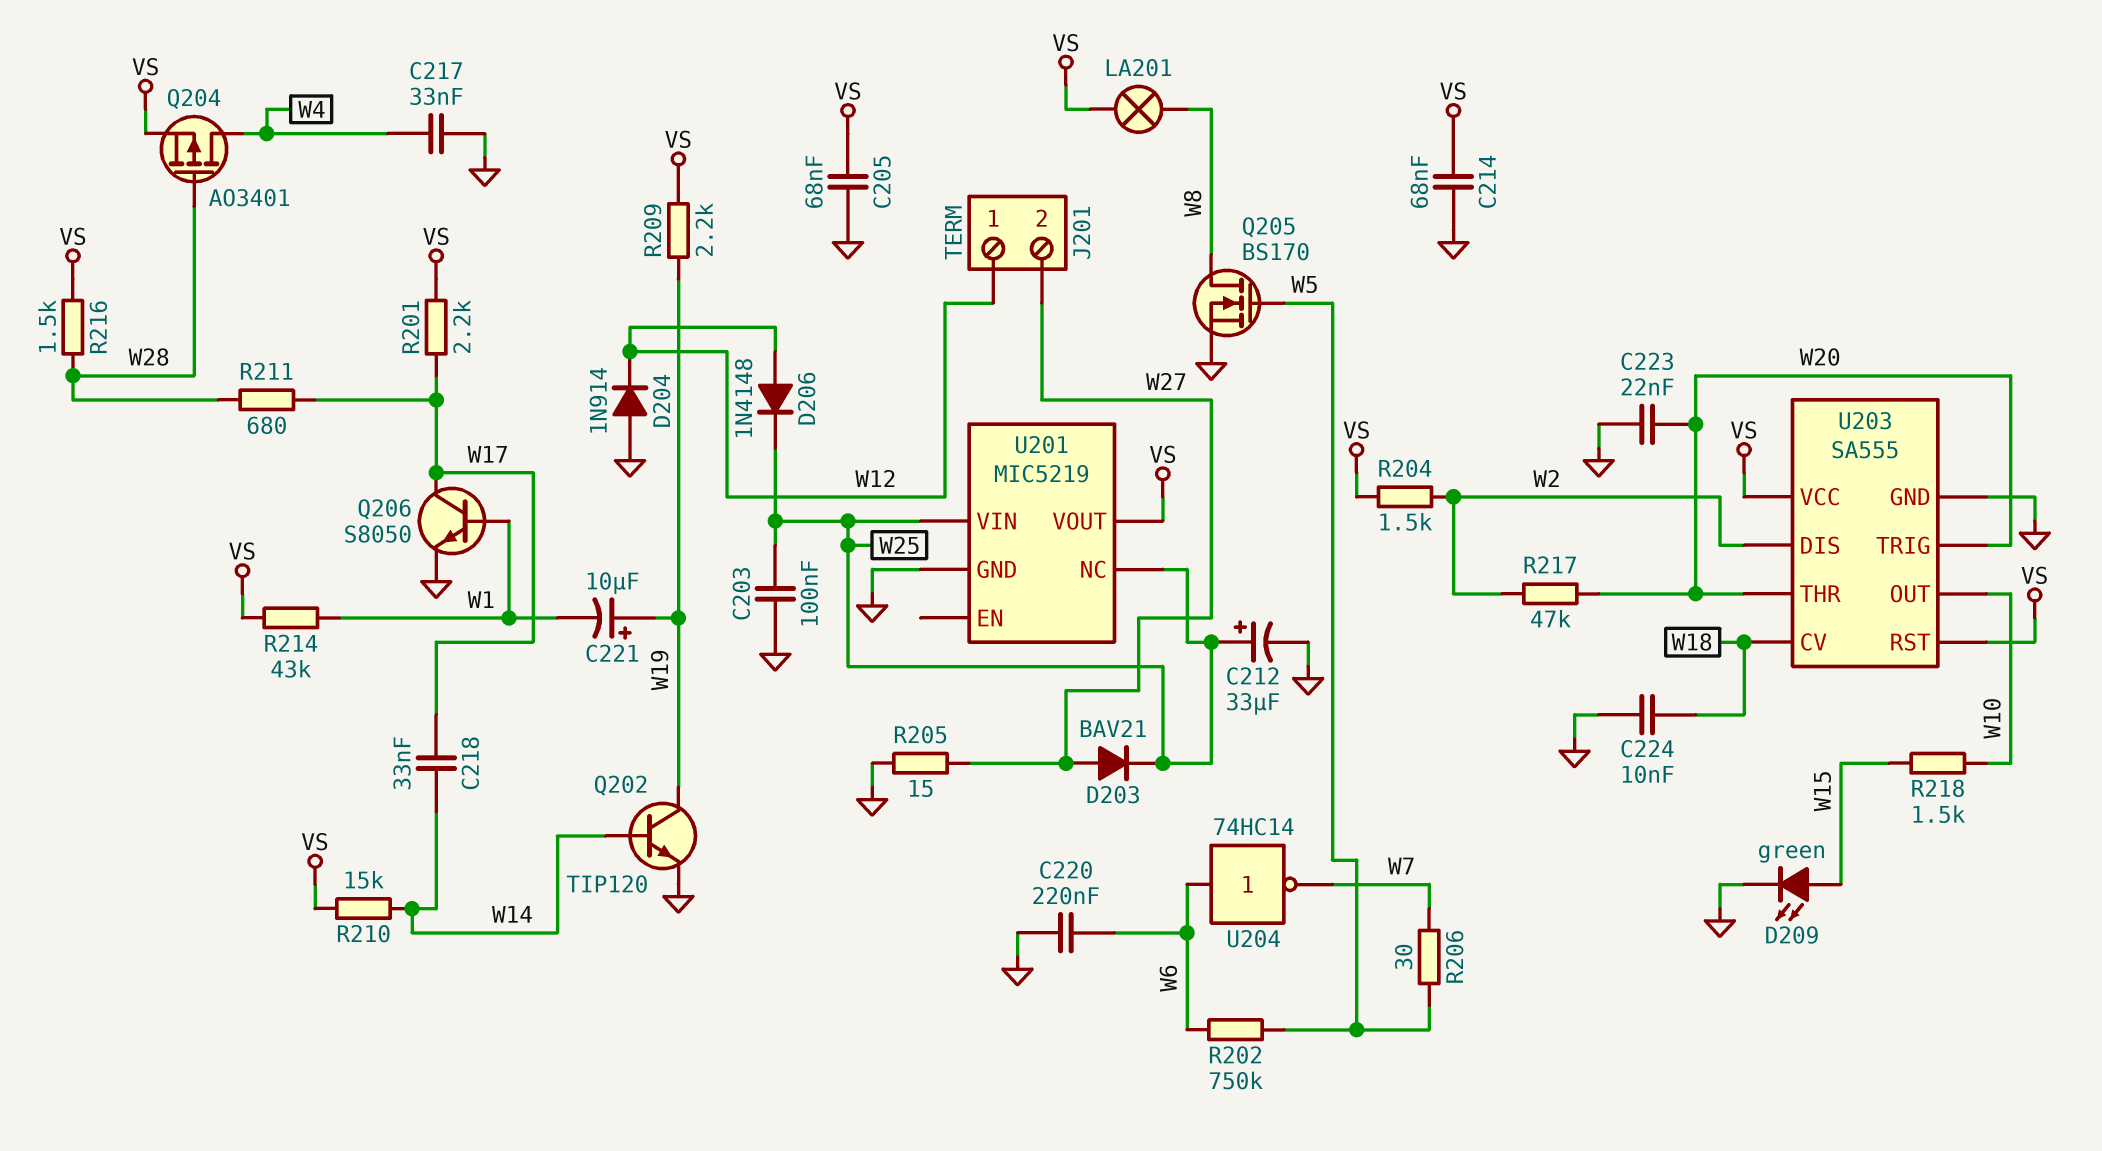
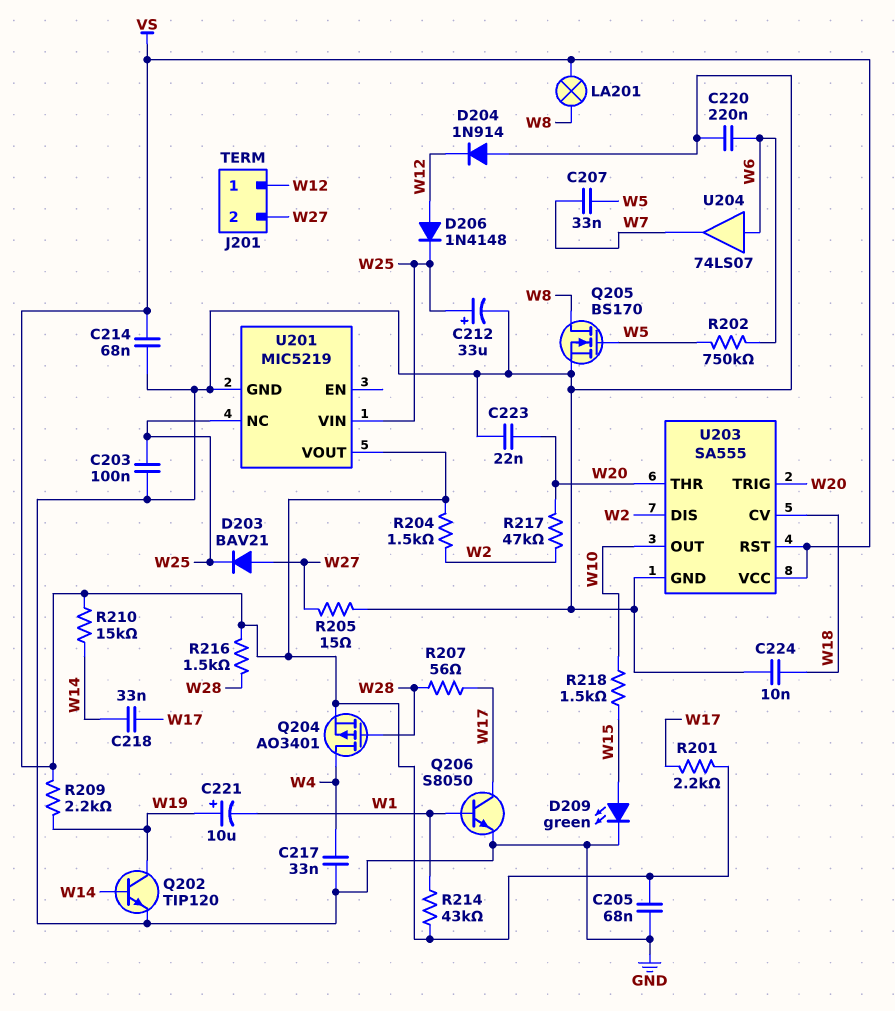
C207: none -> 33nF (W5, W7)
R206: 30 (W5, W7) -> none
R207: none -> 56 (W17, W28)
R211: 680 (W17, W28) -> none
U204: NOT 74HC14 (in W6, out W7) -> buffer 74LS07 (in W6, out W7)

